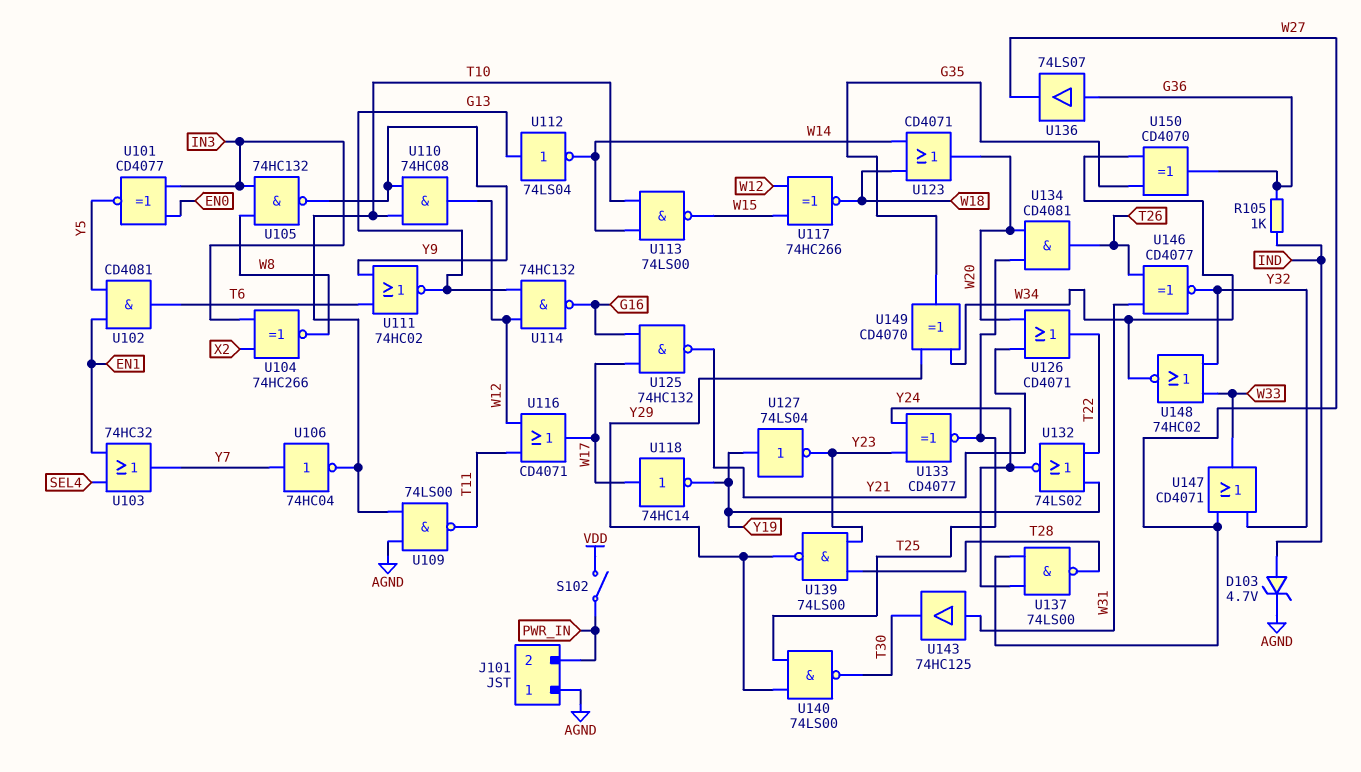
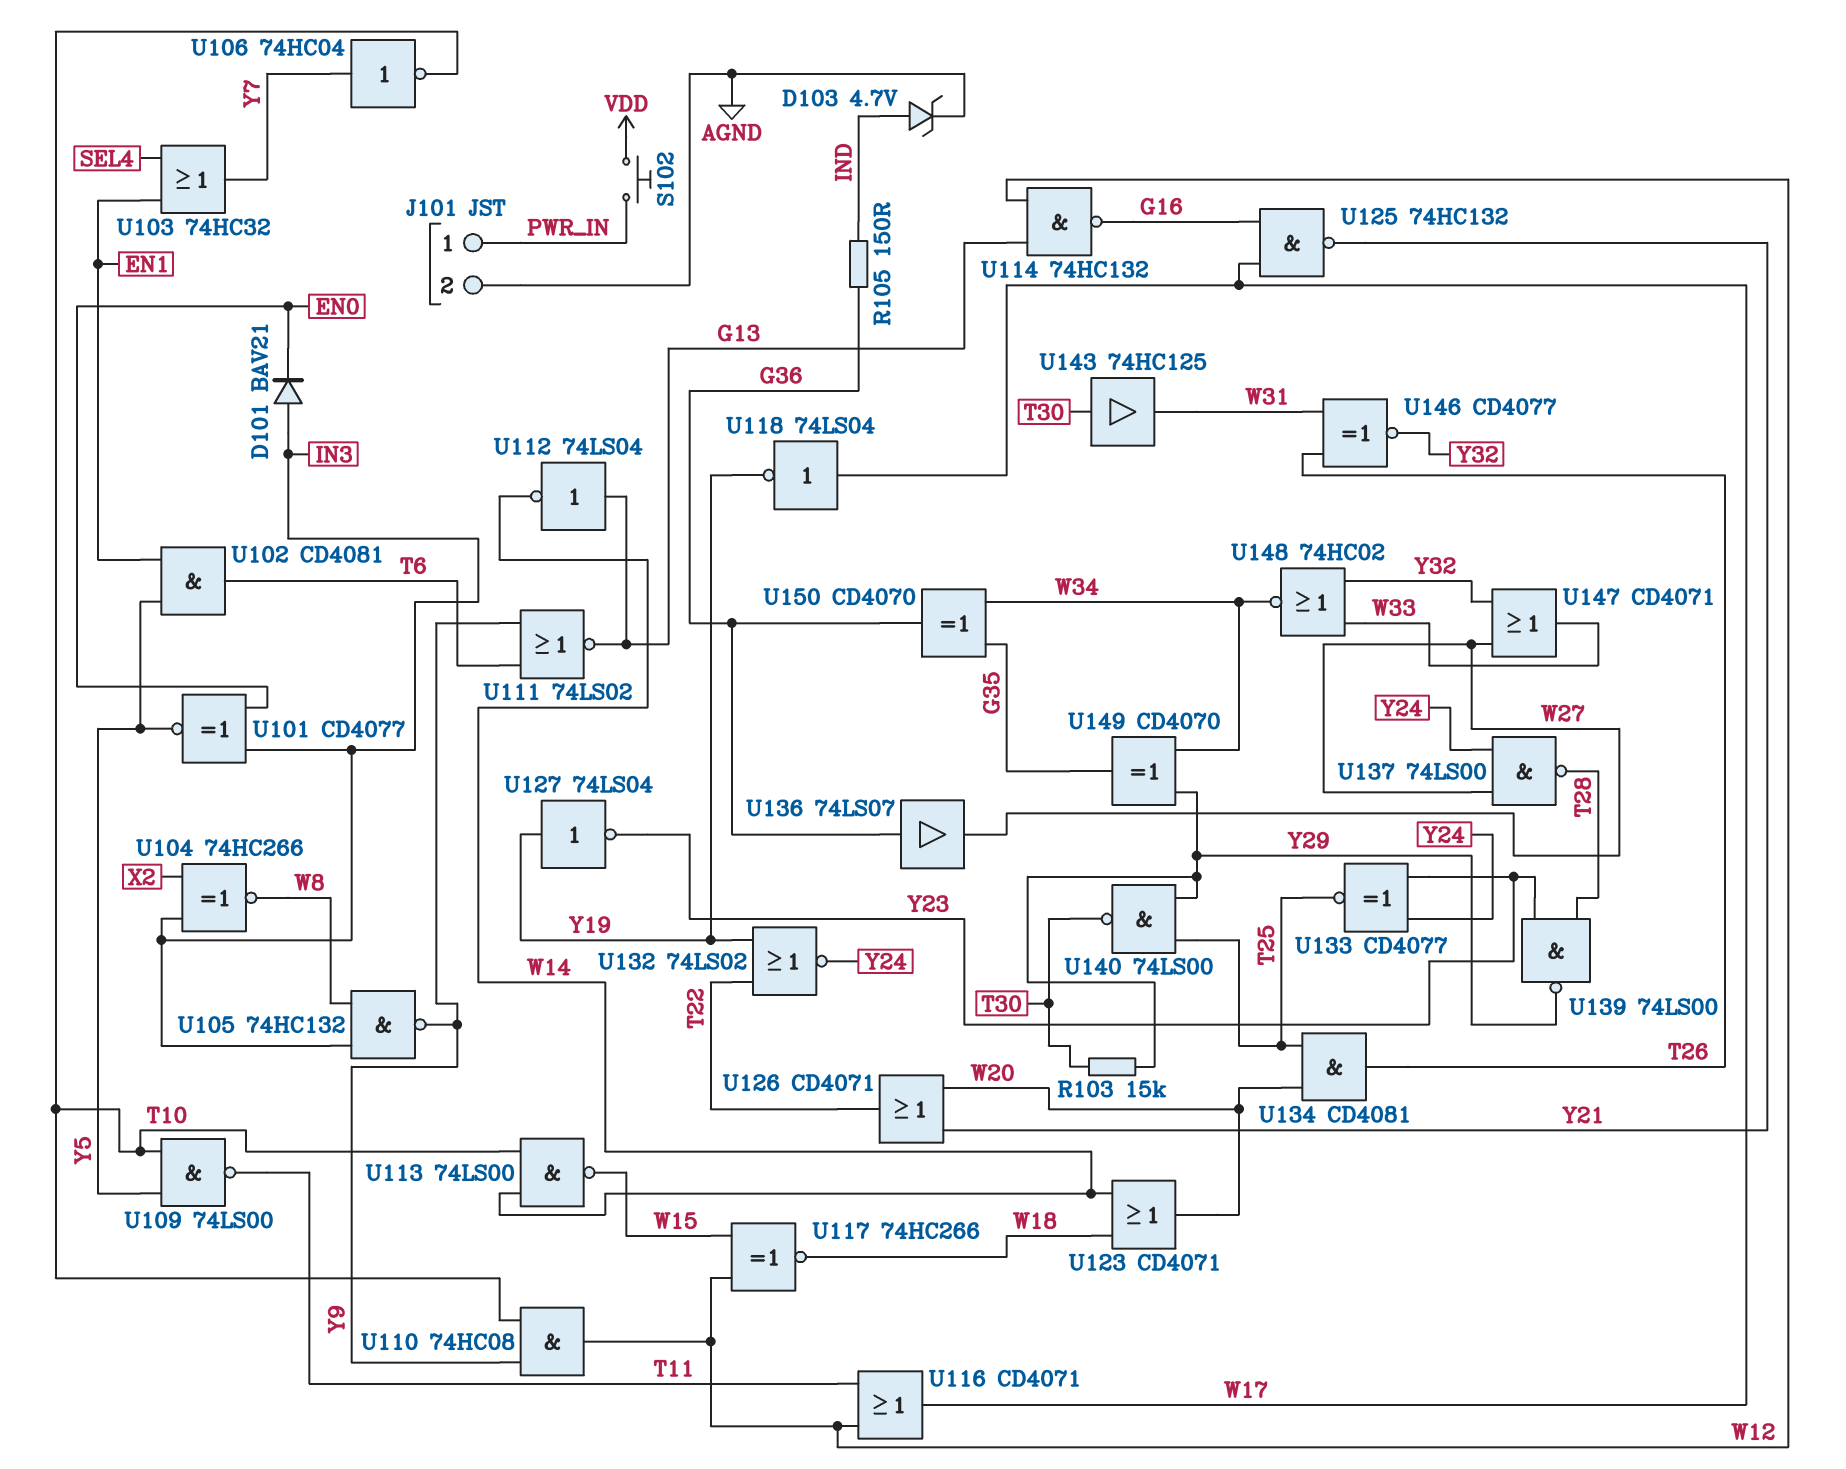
D101: none -> diode BAV21 (A IN3, K EN0)
J101 pin 1: AGND -> PWR_IN
J101 pin 2: PWR_IN -> AGND
R103: none -> 15k (T30, Y29)
R105: 1k (G36, IND) -> 150 (G36, IND)
S102: switch (PWR_IN, VDD) -> button (PWR_IN, VDD)
U109: NAND 74LS00 (in AGND, in T10, out T11) -> NAND 74LS00 (in T10, in Y5, out T11)
U111: NOR 74HC02 (in T6, in Y9, out G13) -> NOR 74LS02 (in T6, in Y9, out G13)
U118: NOT 74HC14 (in W17, out Y19) -> NOT 74LS04 (in W17, out Y19)
U143: buffer 74HC125 (in W31, out T30) -> buffer 74HC125 (in T30, out W31)

